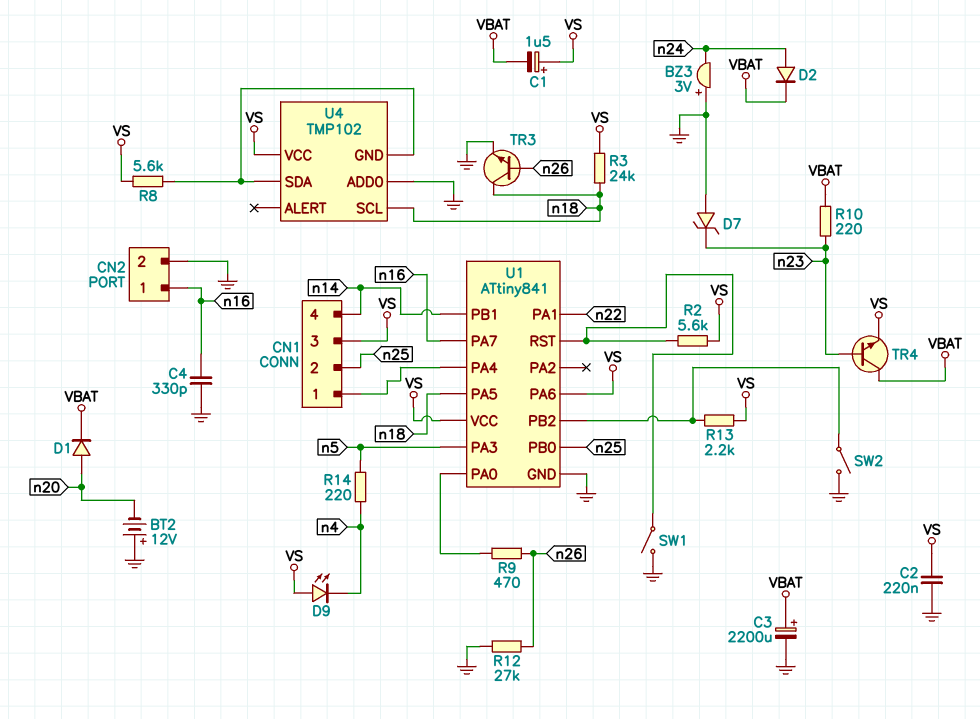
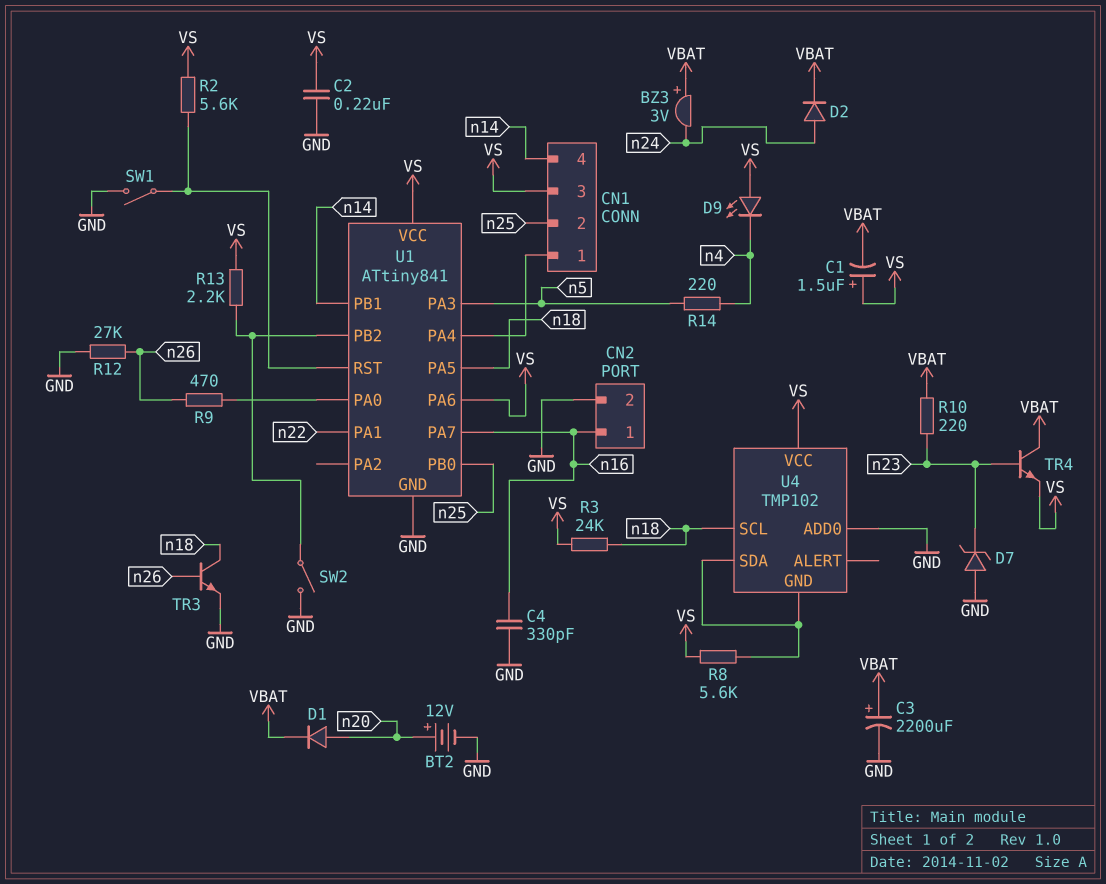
BT2: 12V (plus GND, minus n20) -> 12V (plus n20, minus GND)
BZ3: buzzer 3V (plus GND, minus n24) -> buzzer 3V (plus VBAT, minus n24)

